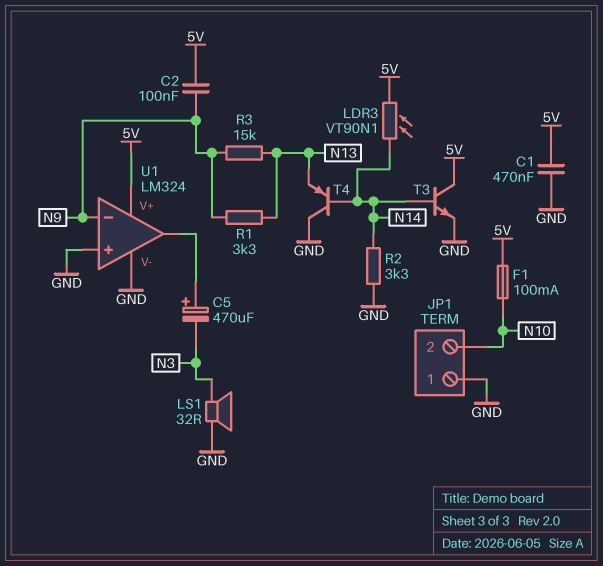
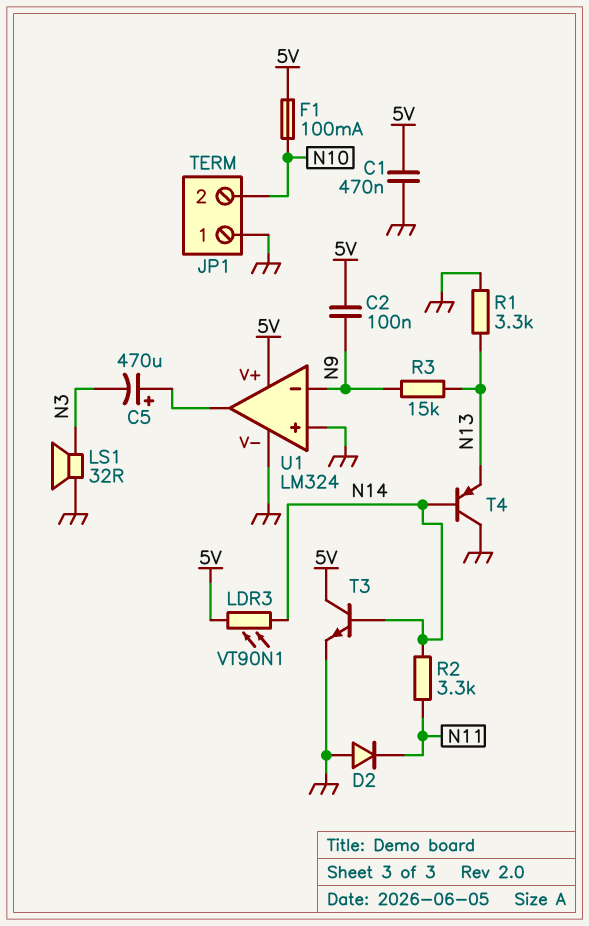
D2: none -> diode (A GND, K N11)
R1: 3.3k (N9, N13) -> 3.3k (GND, N13)
R2: 3.3k (GND, N14) -> 3.3k (N11, N14)

